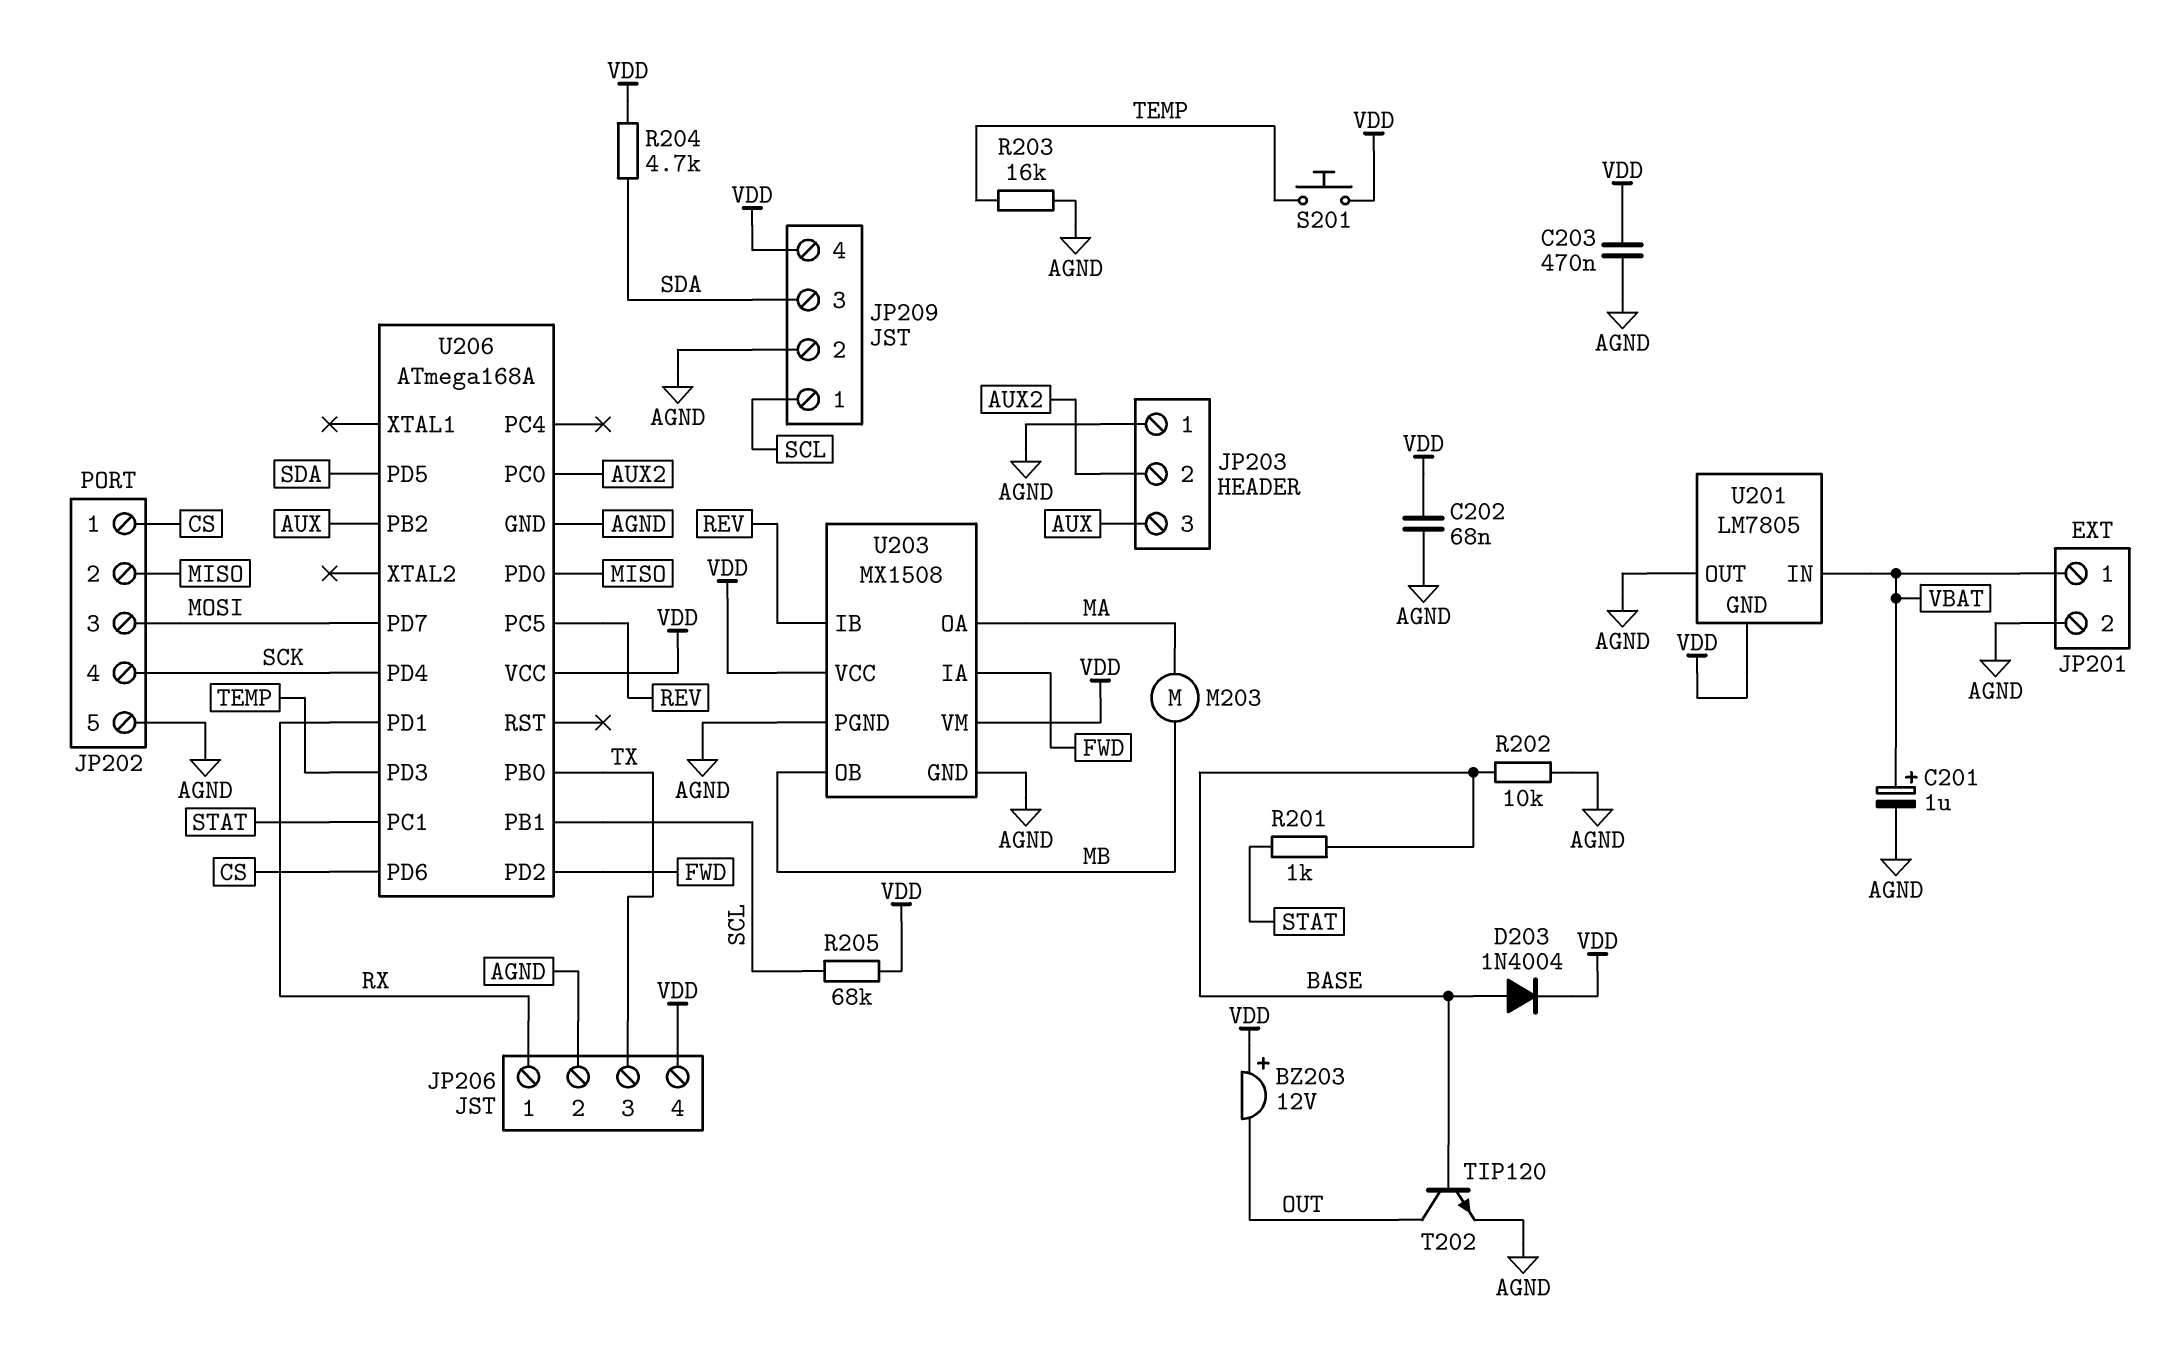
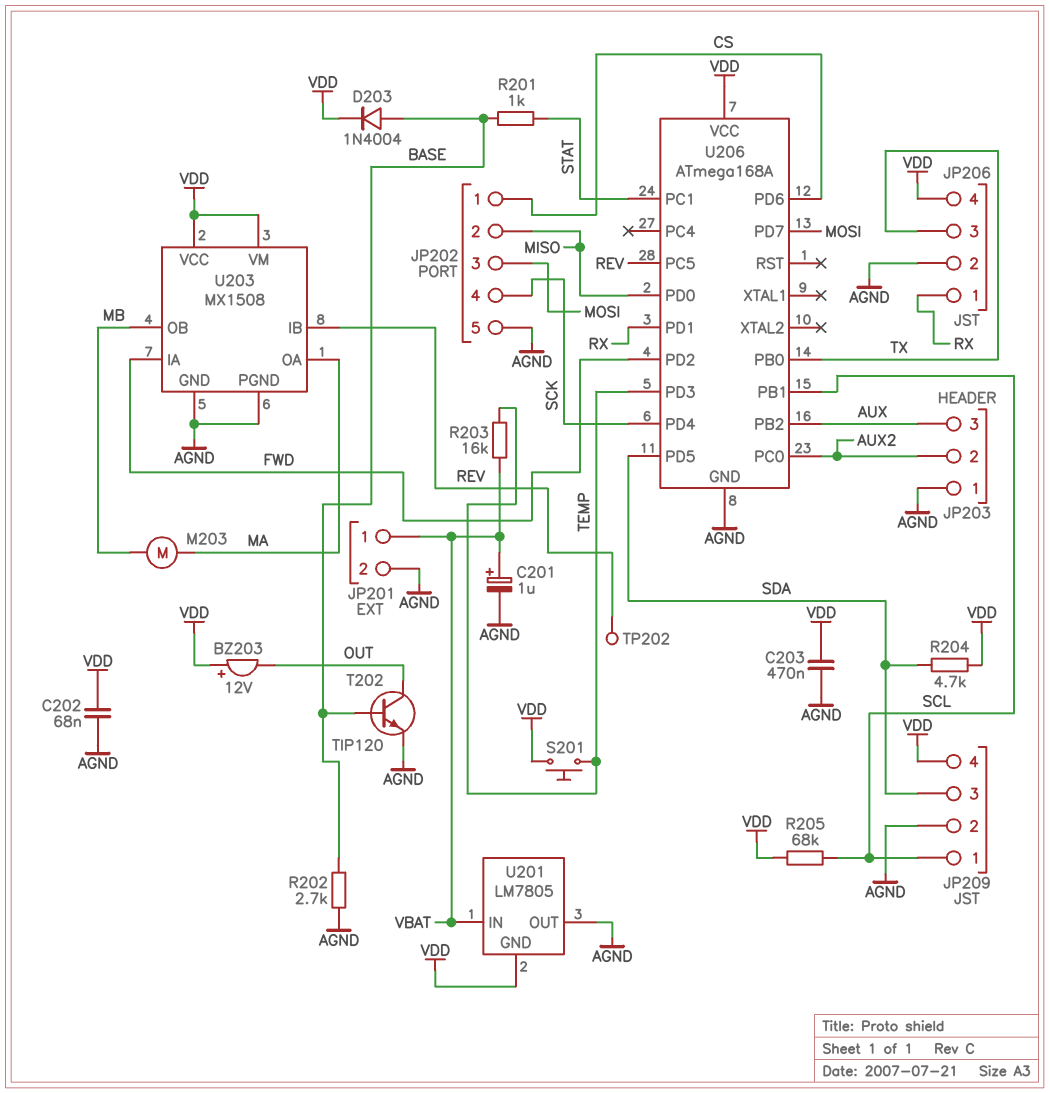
R202: 10k (AGND, BASE) -> 2.7k (AGND, BASE)
R203: 16k (AGND, TEMP) -> 16k (TEMP, VBAT)
TP202: none -> test point (REV)

